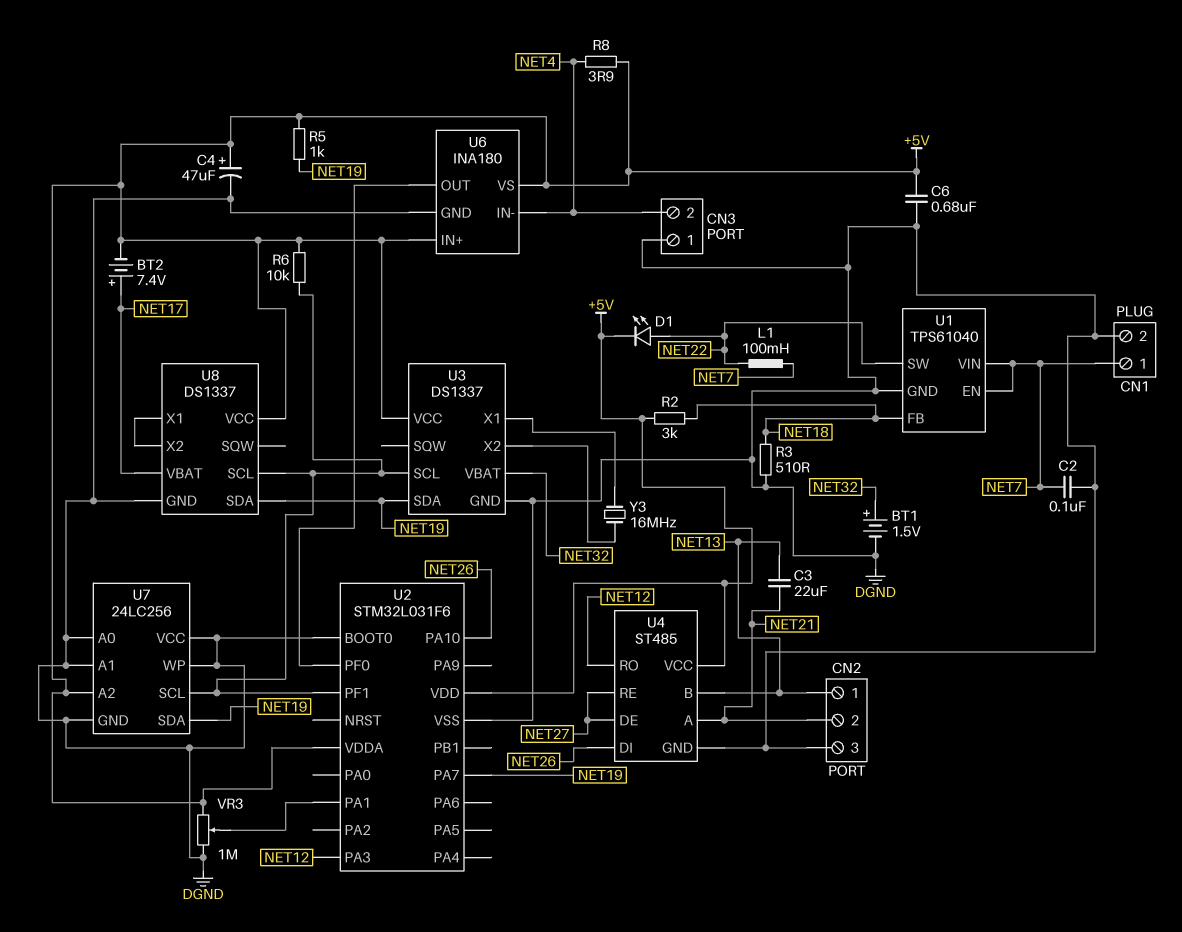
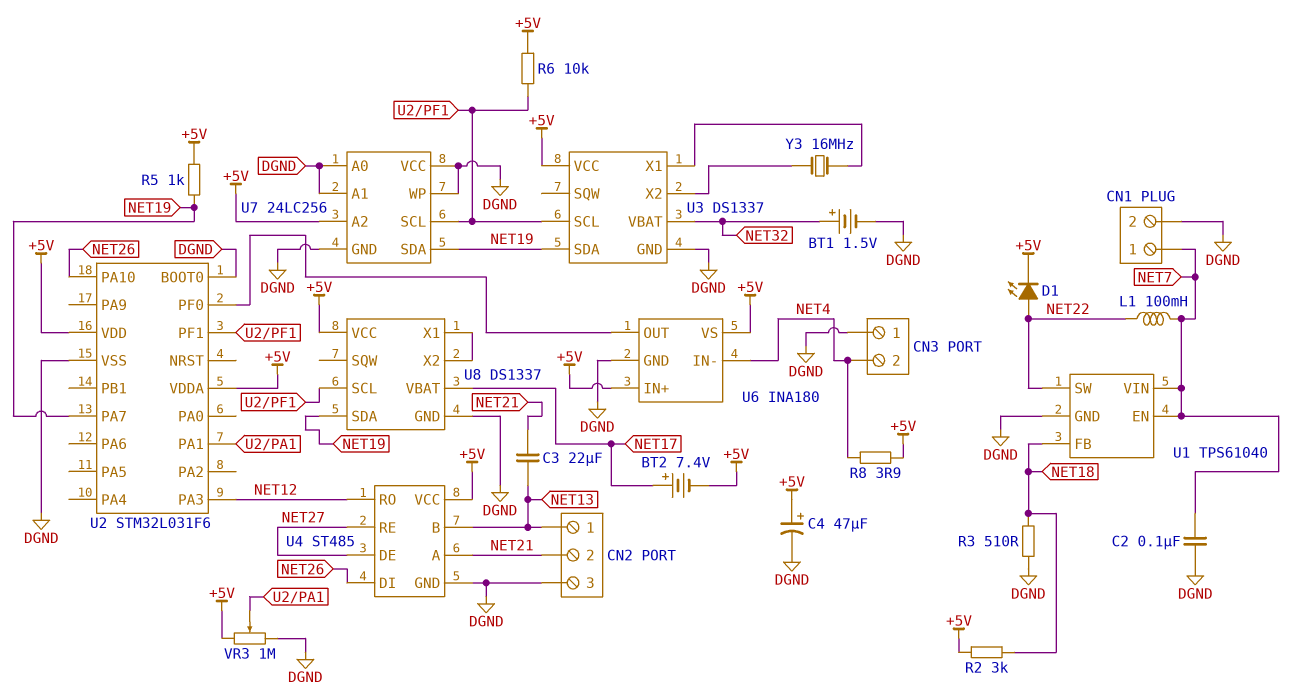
C6: 680nF (+5V, DGND) -> none

